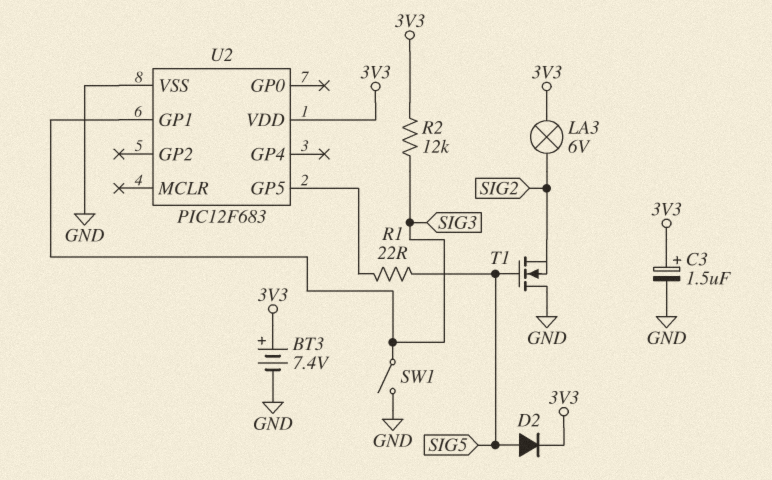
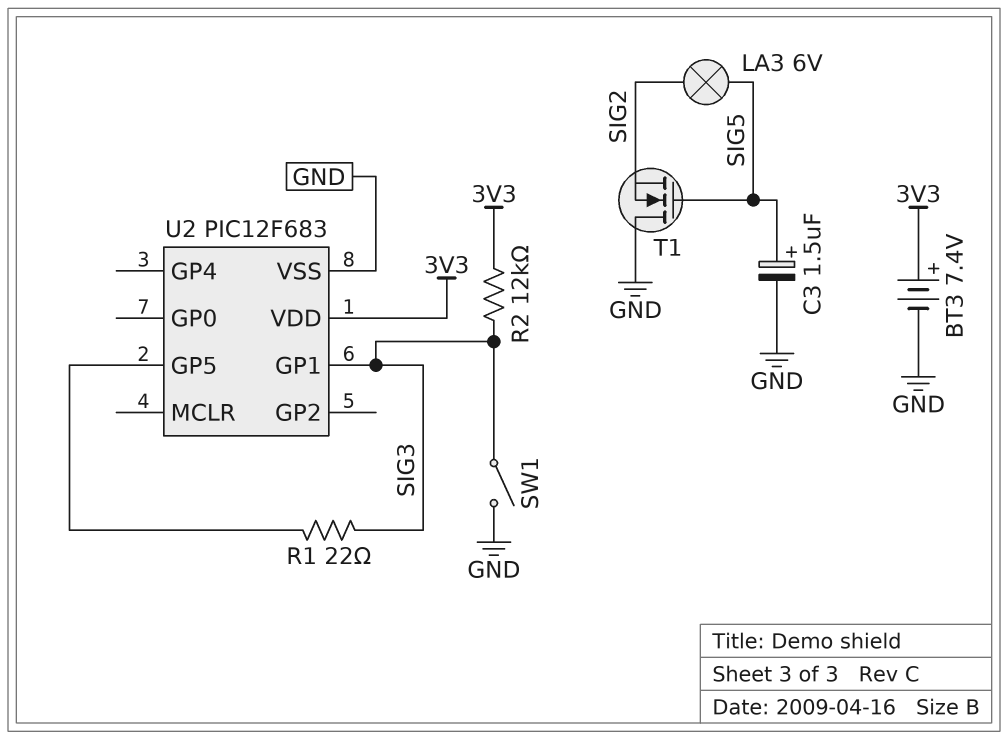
C3: 1.5uF (plus 3V3, minus GND) -> 1.5uF (plus SIG5, minus GND)
D2: diode (A SIG5, K 3V3) -> none
LA3: lamp 6V (3V3, SIG2) -> lamp 6V (SIG2, SIG5)
R1: 22 (SIG5, U2/GP5) -> 22 (SIG3, U2/GP5)

